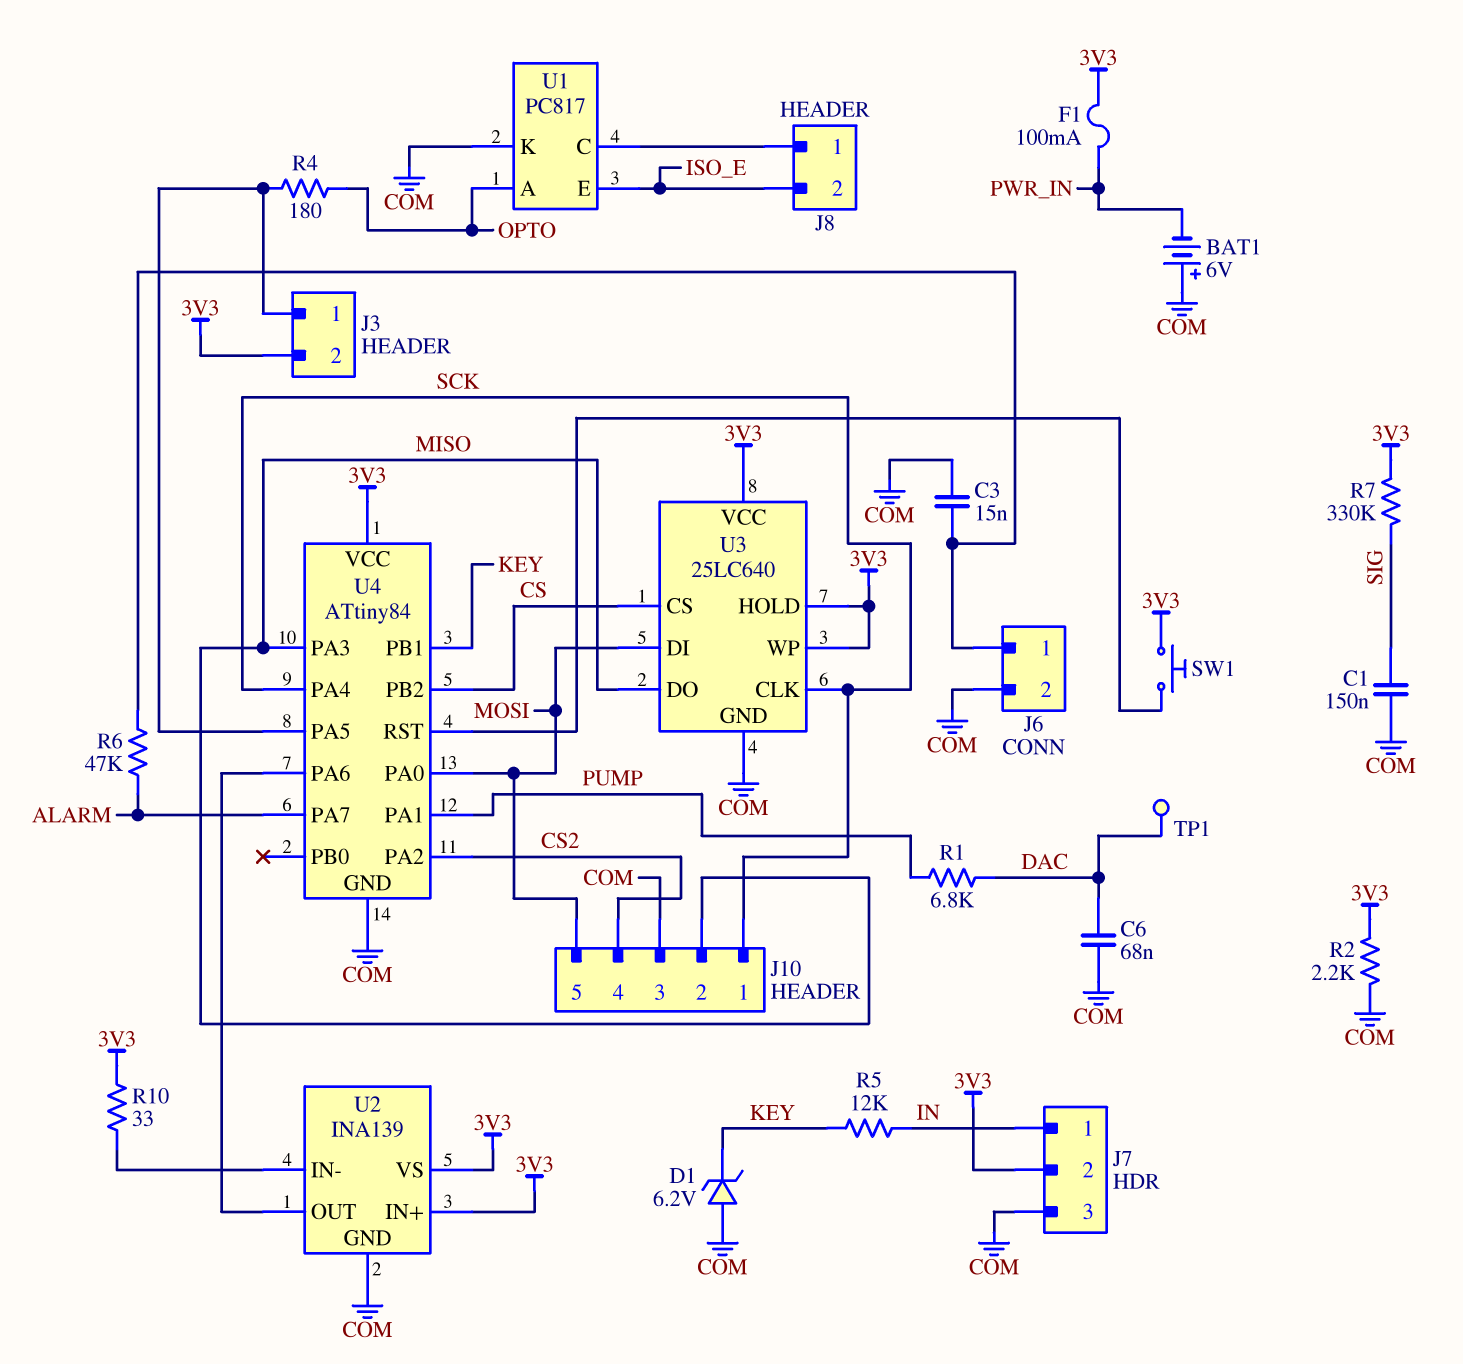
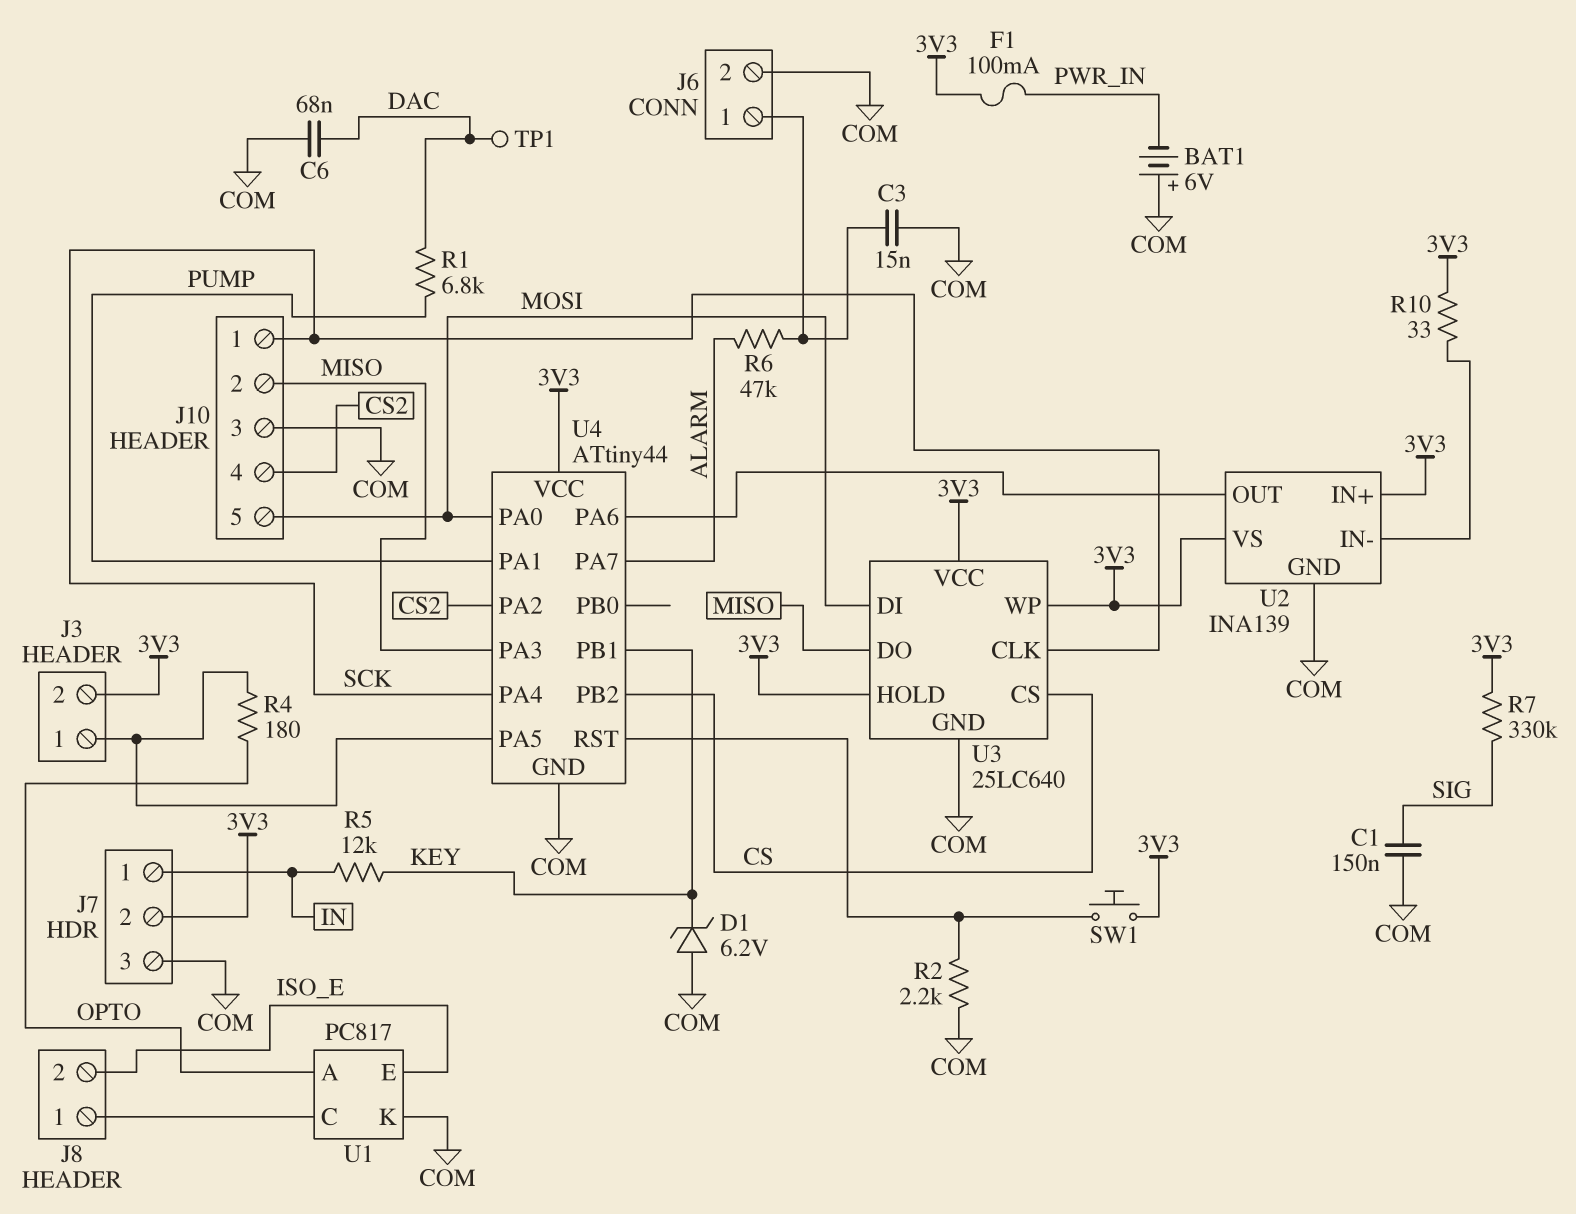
R2: 2.2k (3V3, COM) -> 2.2k (COM, U4/RST)
U4: ATtiny84 -> ATtiny44

